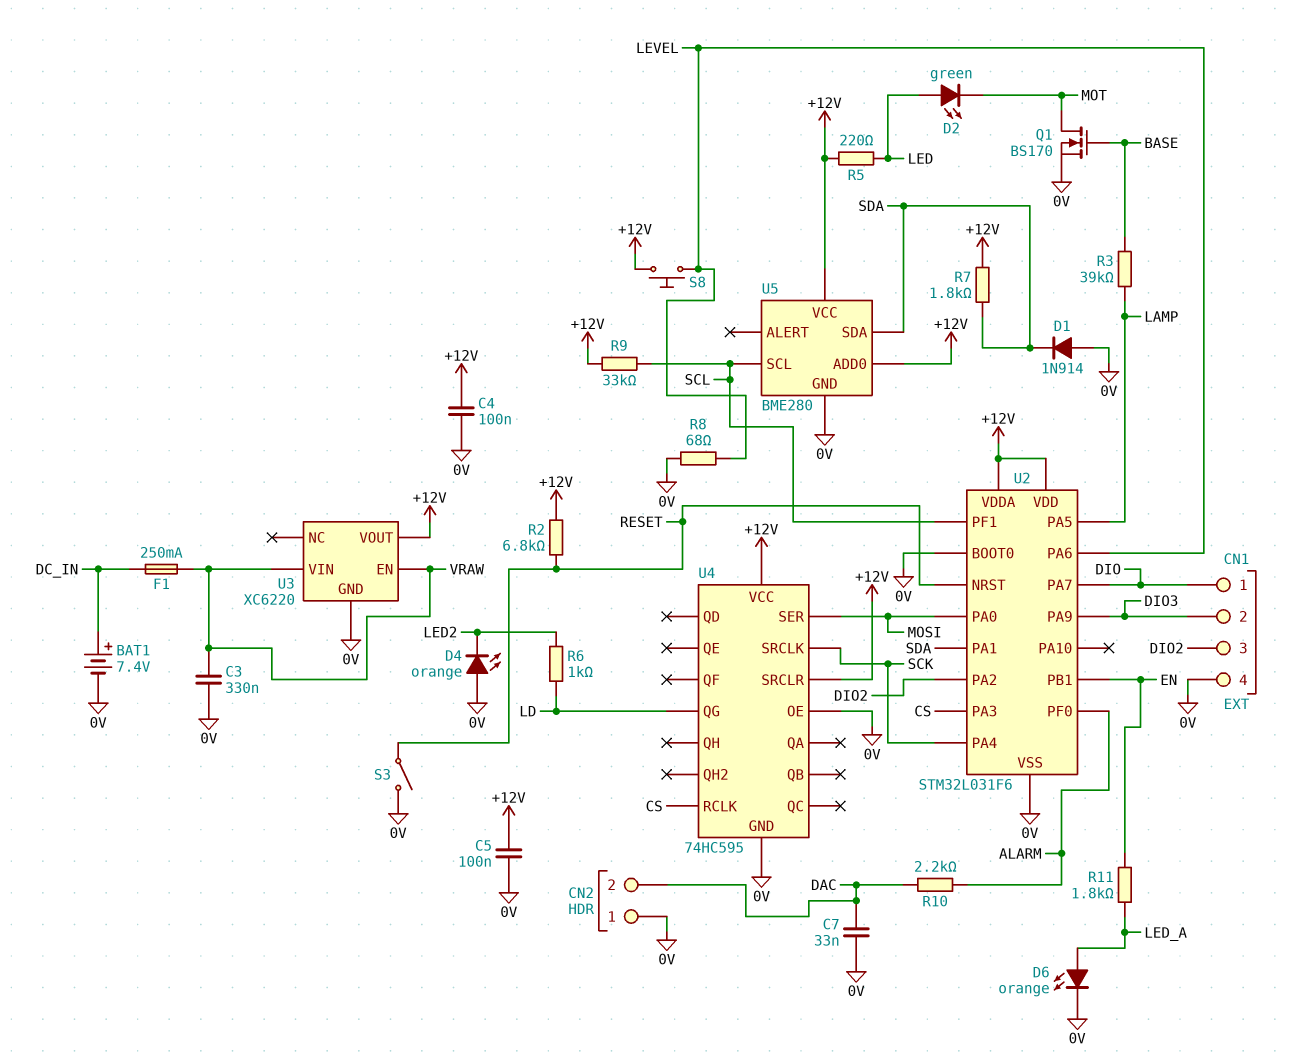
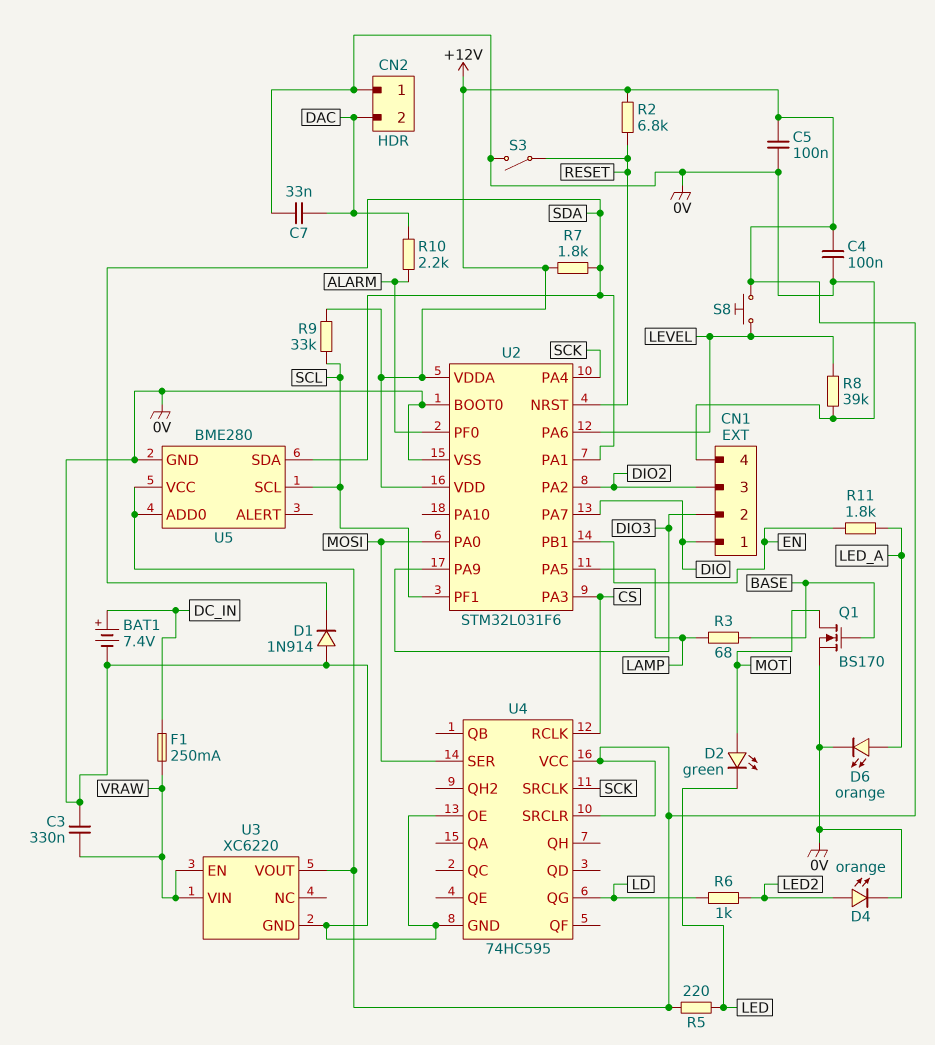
D2: LED green (A LED, K MOT) -> LED green (A MOT, K LED)
D4: LED orange (A 0V, K LED2) -> LED orange (A LED2, K 0V)
R3: 39k (BASE, LAMP) -> 68 (BASE, LAMP)
R8: 68 (0V, LEVEL) -> 39k (0V, LEVEL)

